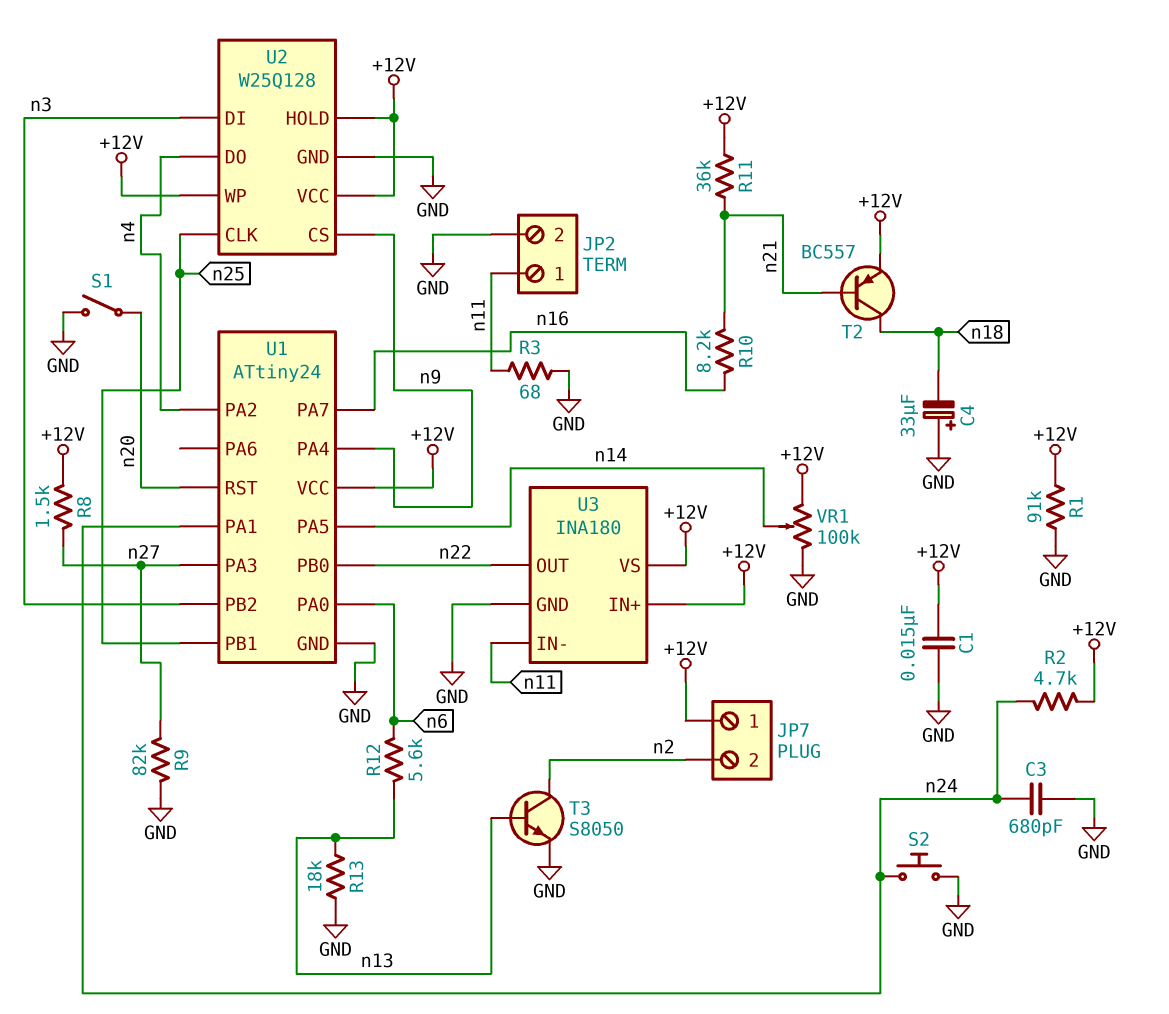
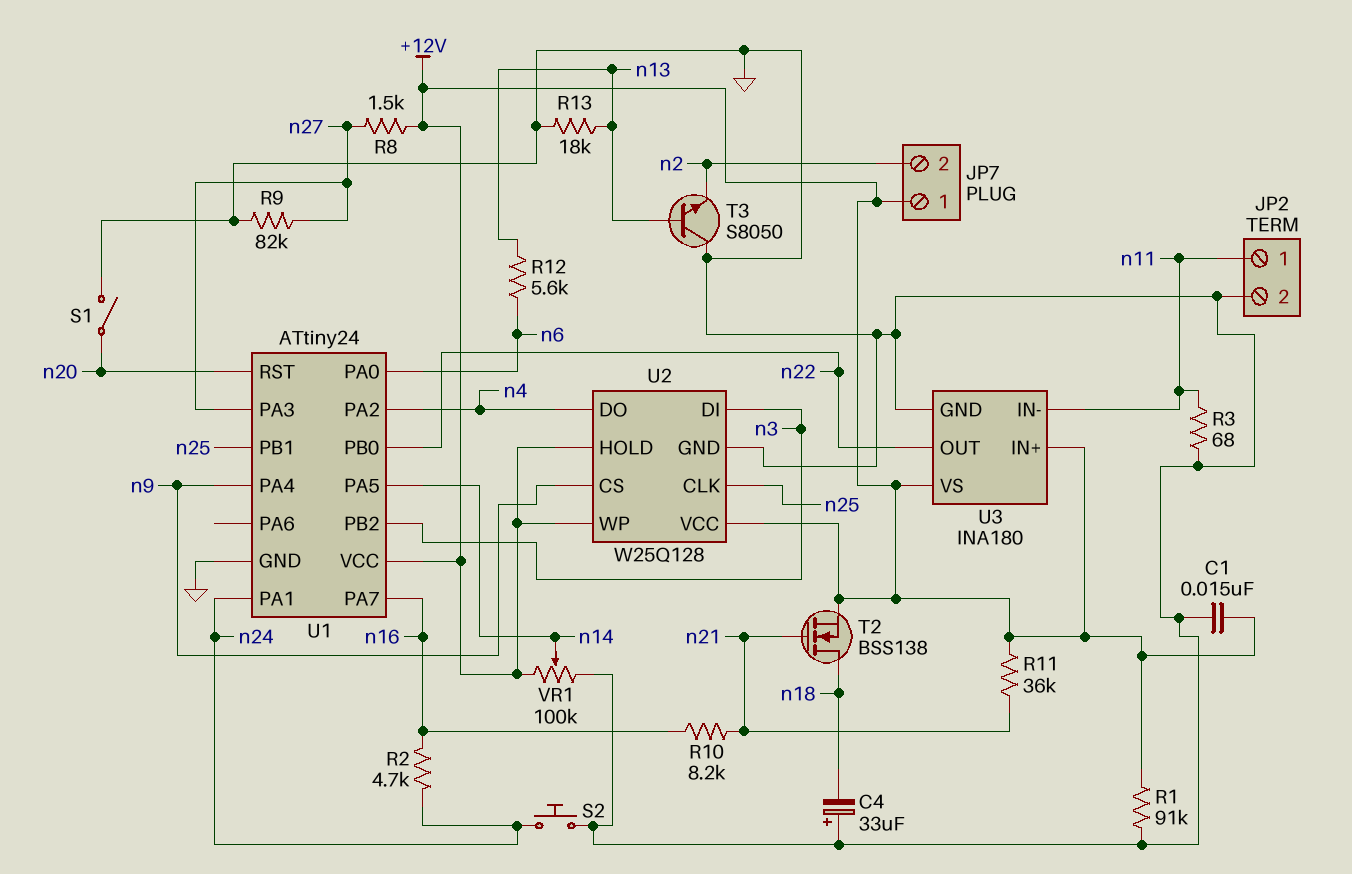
C3: 680pF (GND, n24) -> none
R2: 4.7k (+12V, n24) -> 4.7k (n16, n24)
T2: PNP BC557 (B n21, C n18, E +12V) -> NMOS BSS138 (G n21, D n18, S +12V)
T3: NPN S8050 (B n13, C n2, E GND) -> NPN S8050 (B n13, C GND, E n2)

